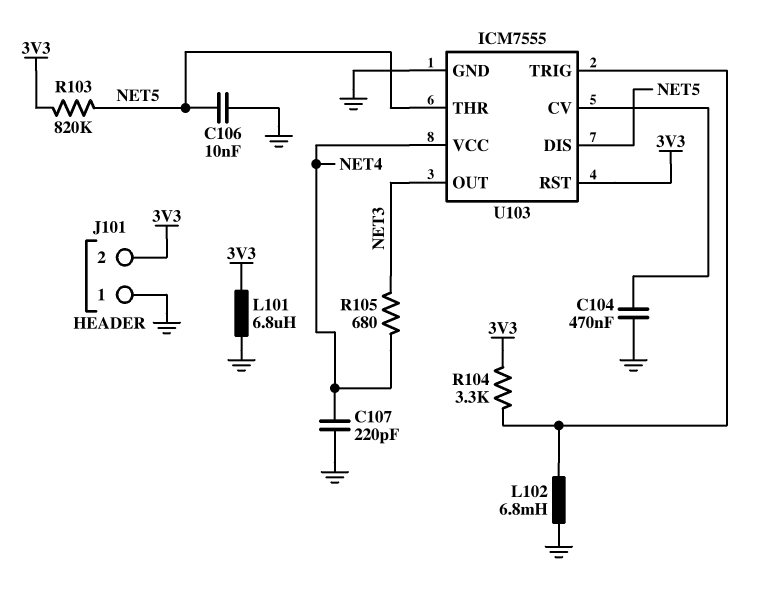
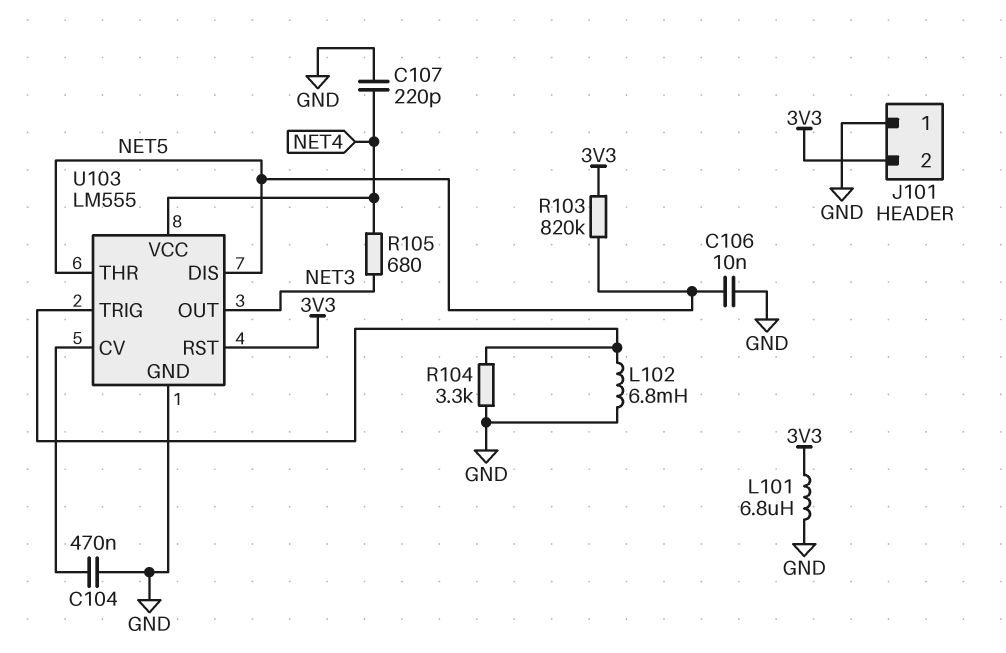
R104: 3.3k (3V3, U103/TRIG) -> 3.3k (GND, U103/TRIG)
U103: ICM7555 -> LM555

